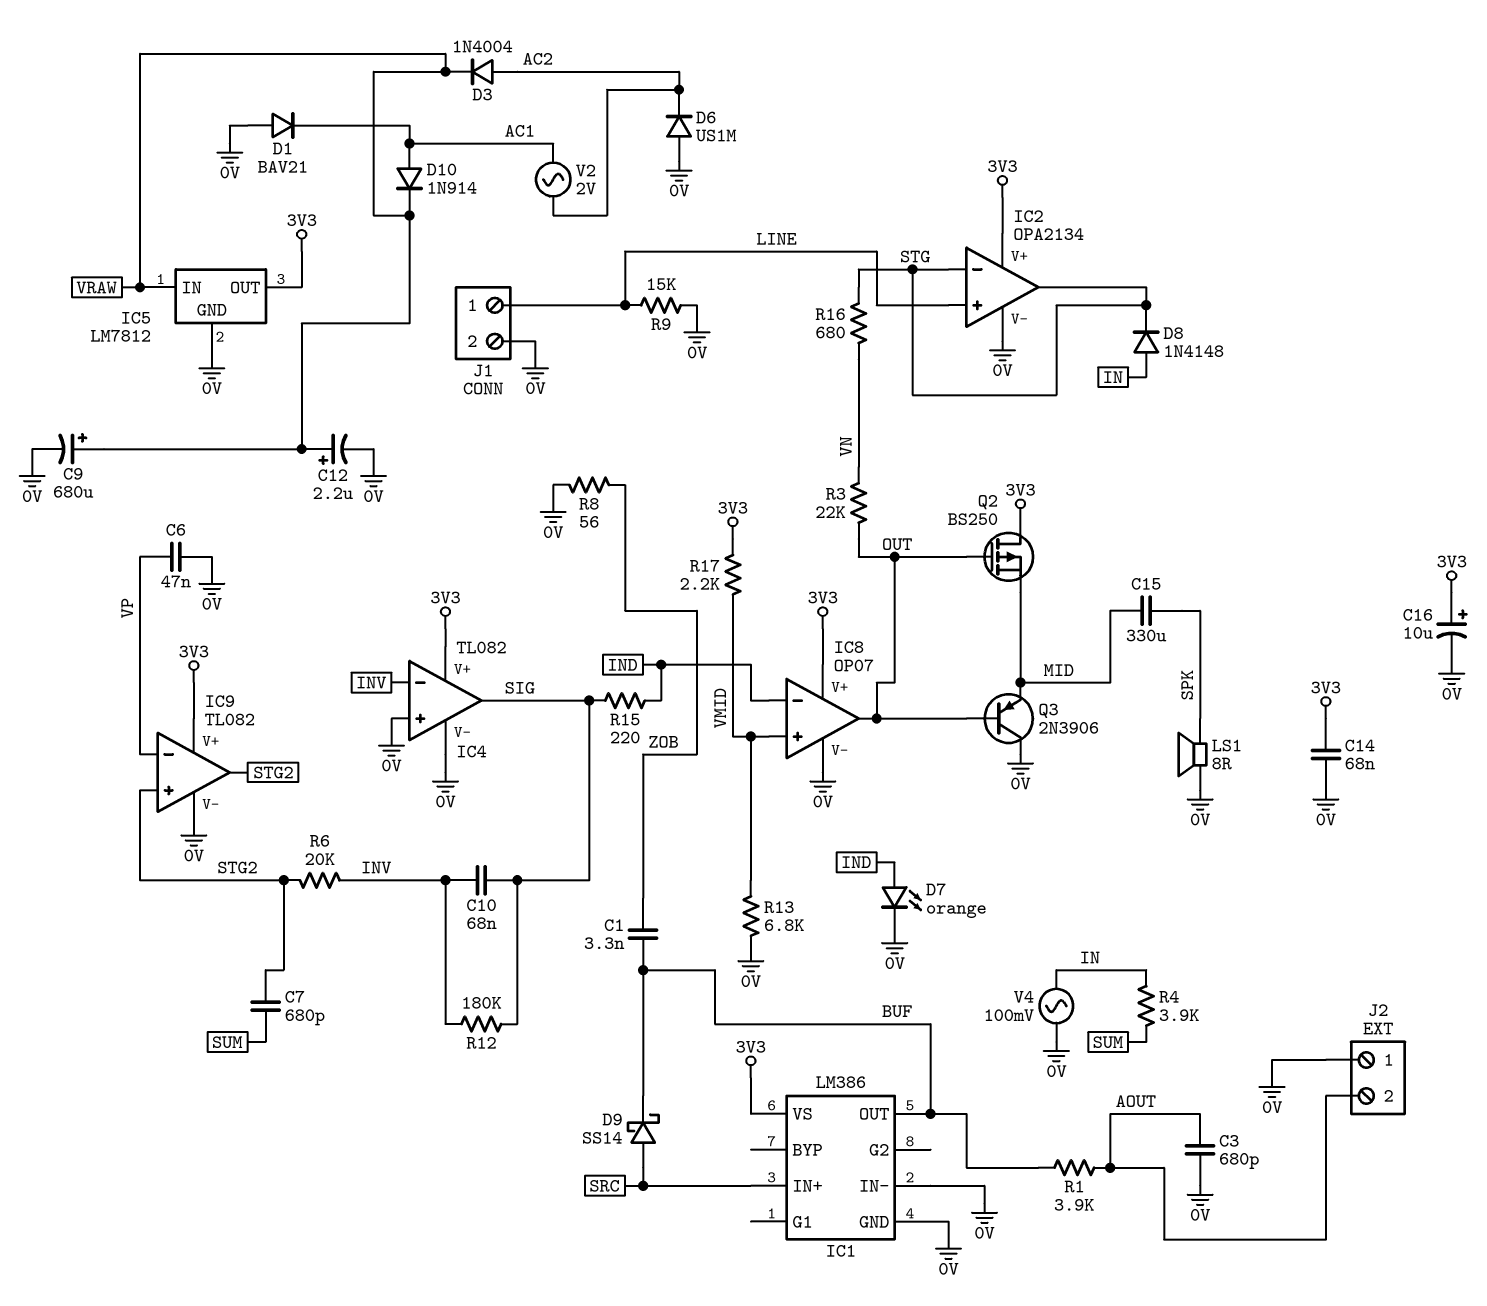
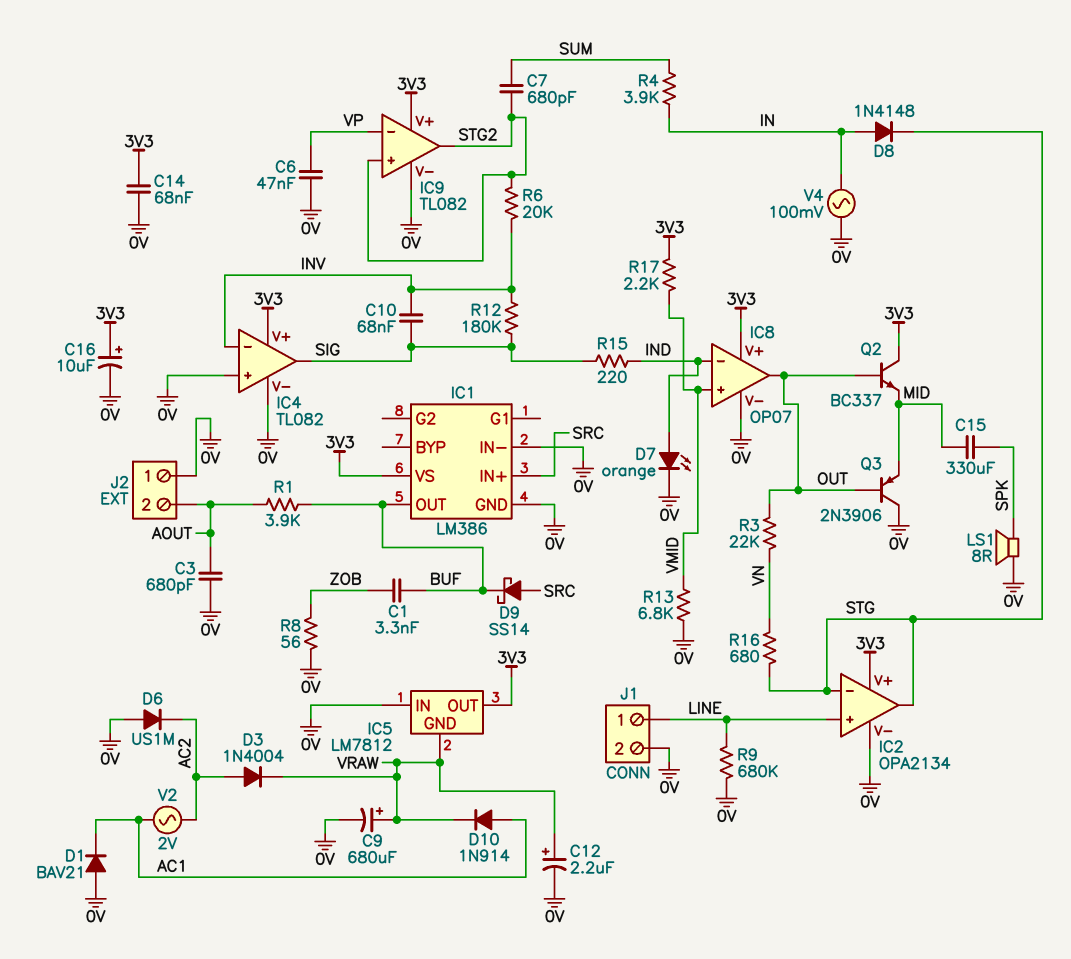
IC5 pin GND: 0V -> VRAW
IC5 pin IN: VRAW -> 0V
Q2: PMOS BS250 (G OUT, D 3V3, S MID) -> NPN BC337 (B OUT, C 3V3, E MID)
R9: 15k (0V, LINE) -> 680k (0V, LINE)

